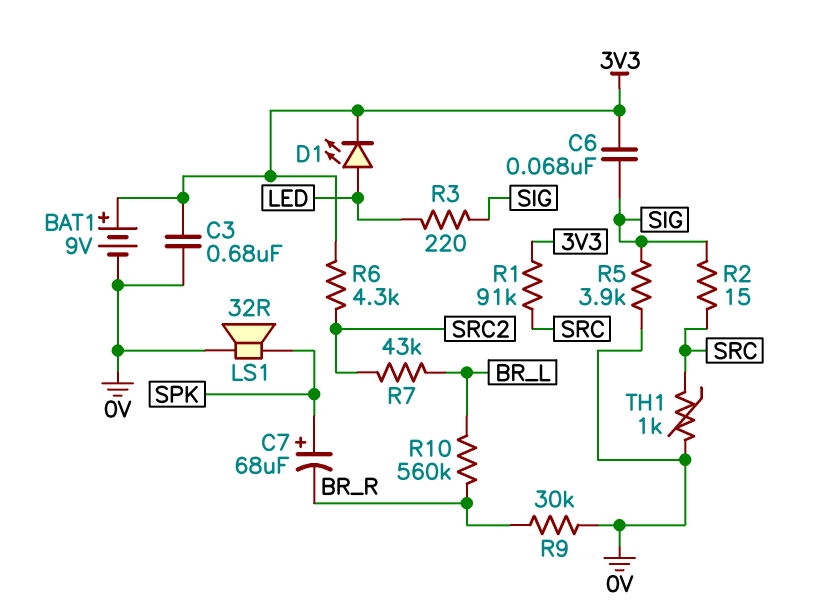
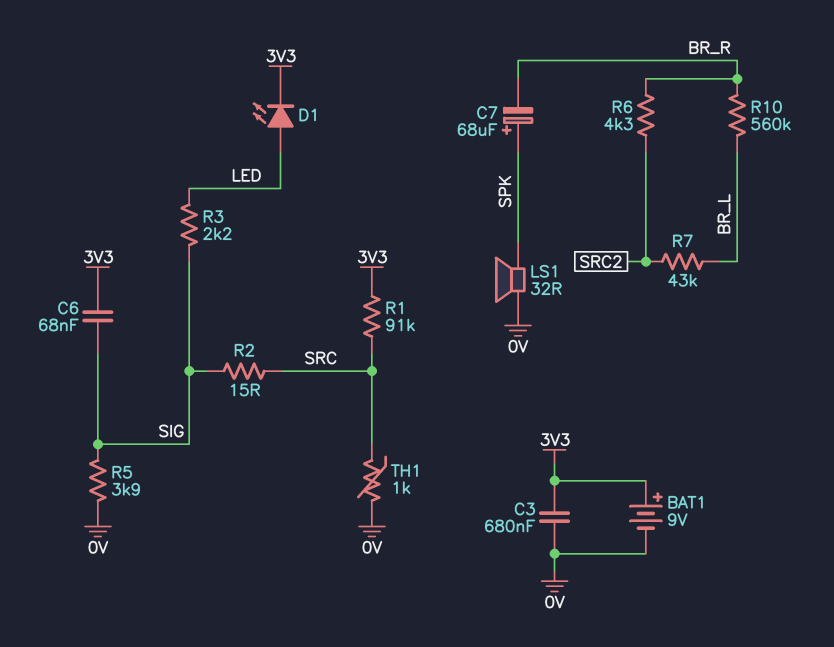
R3: 220 (LED, SIG) -> 2.2k (LED, SIG)
R6: 4.3k (3V3, SRC2) -> 4.3k (BR_R, SRC2)
R9: 30k (0V, BR_R) -> none

